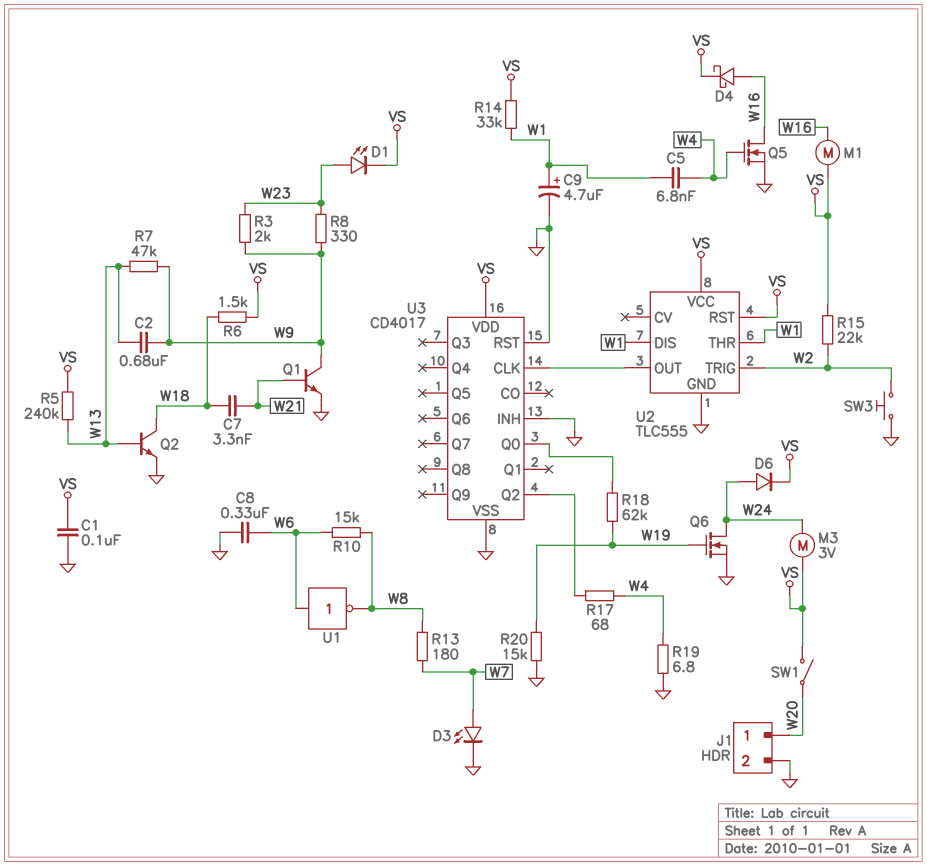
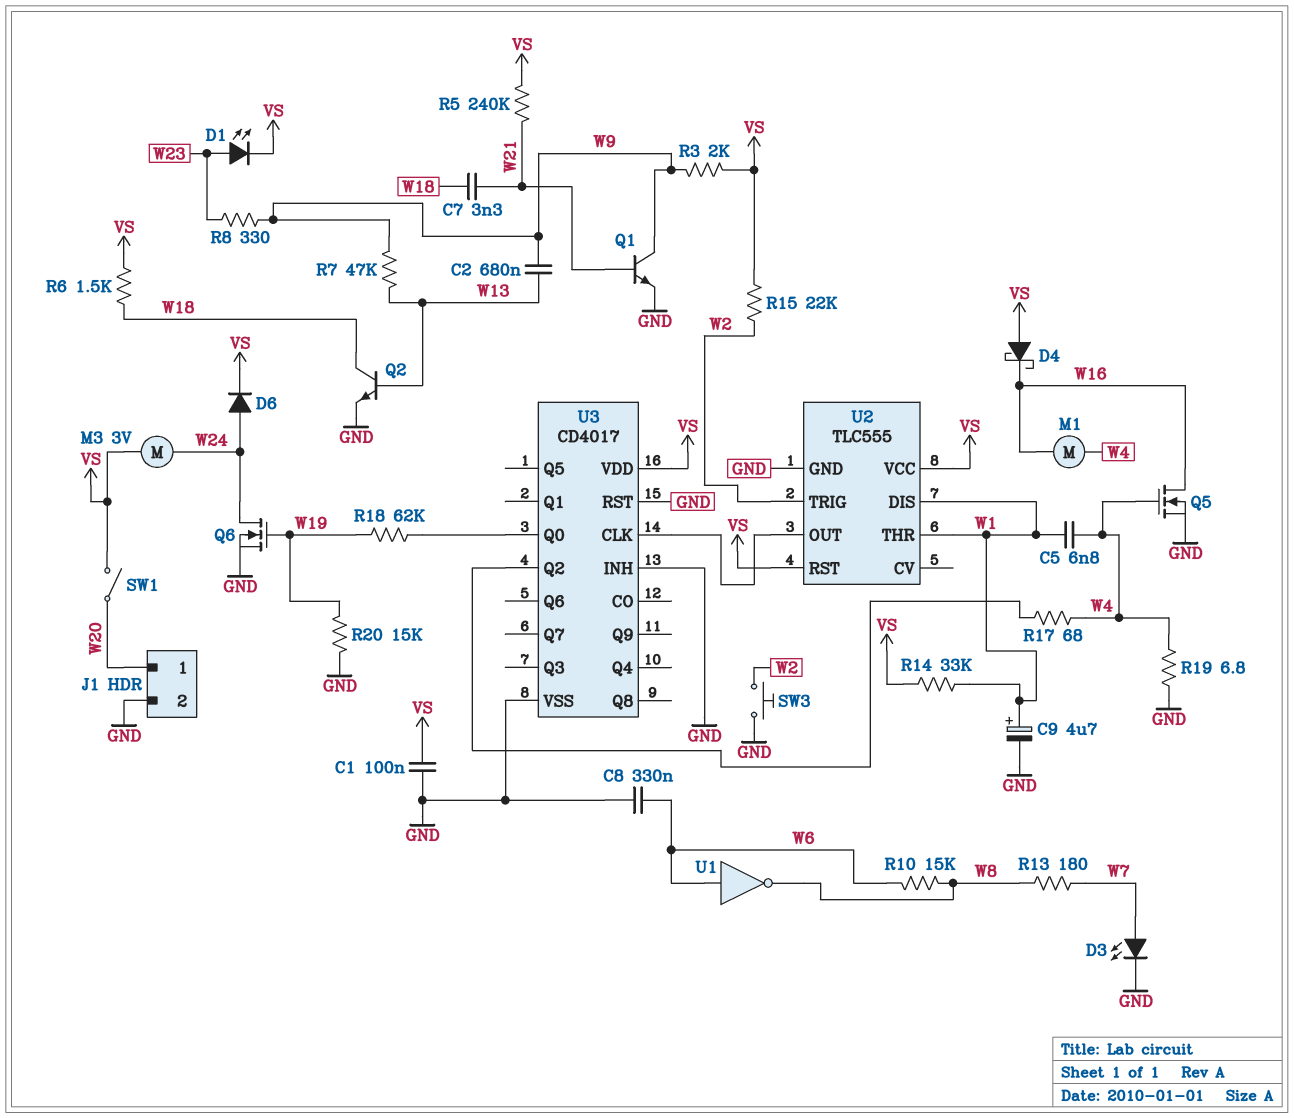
D4: schottky (A W16, K VS) -> schottky (A VS, K W16)
M1: motor (VS, W16) -> motor (W4, W16)
R3: 2k (W9, W23) -> 2k (VS, W9)
R5: 240k (VS, W13) -> 240k (VS, W21)

